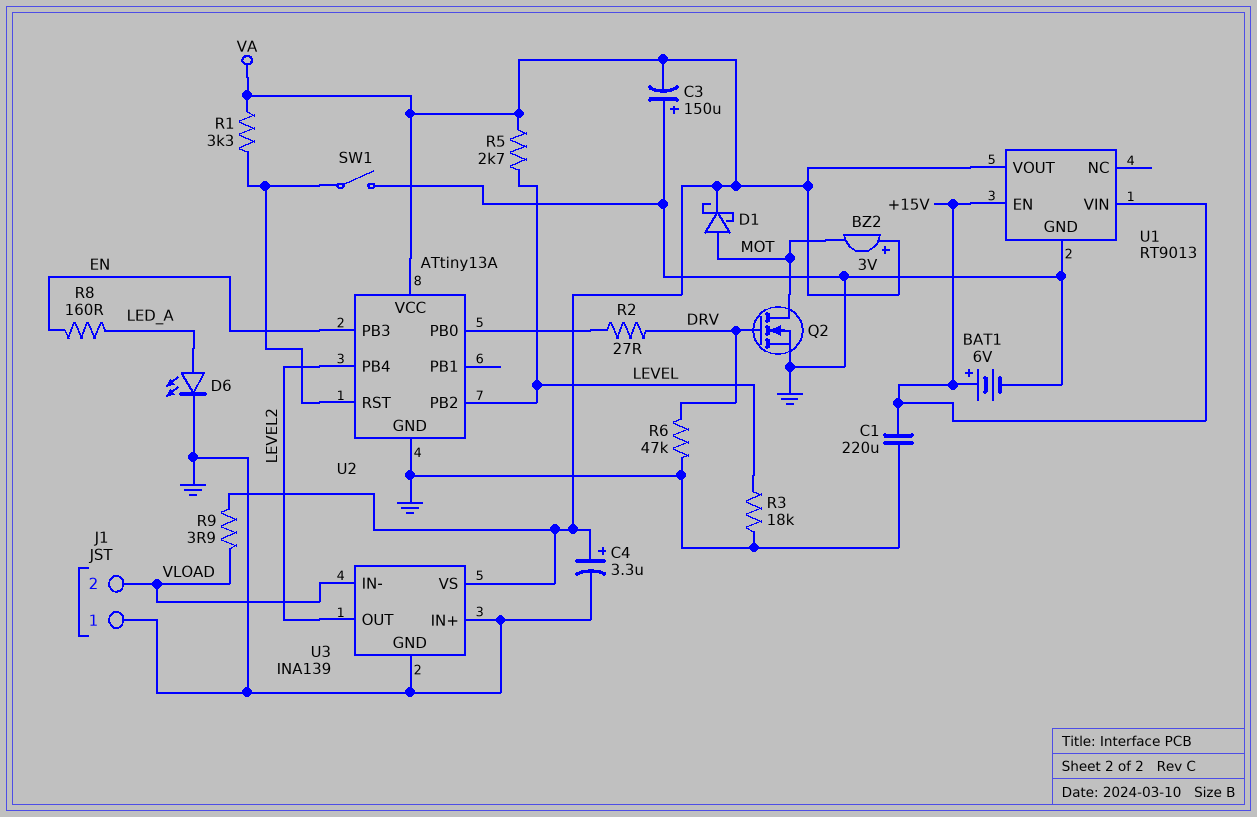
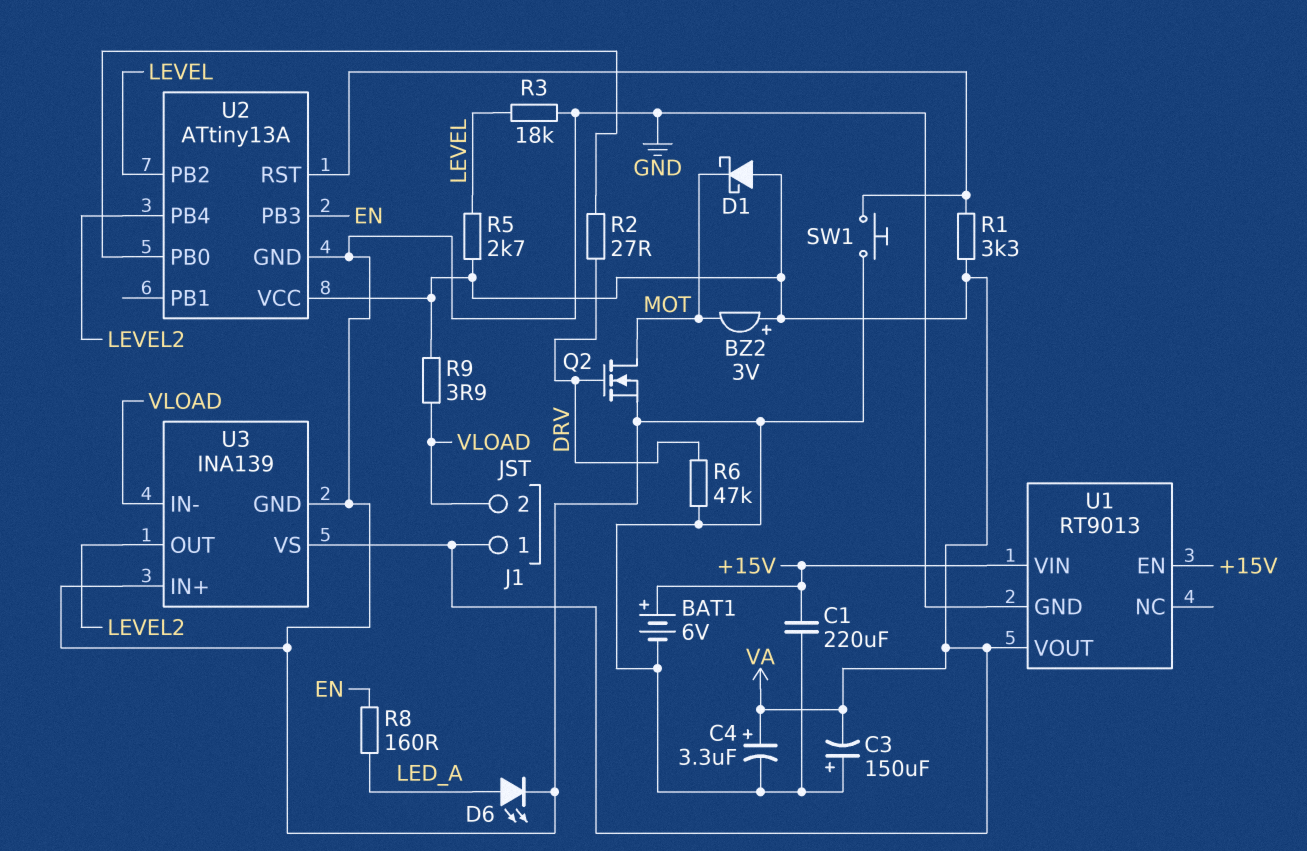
D1: schottky (A MOT, K VA) -> schottky (A VA, K MOT)
J1 pin 1: GND -> VA
SW1: switch (GND, U2/RST) -> button (GND, U2/RST)

